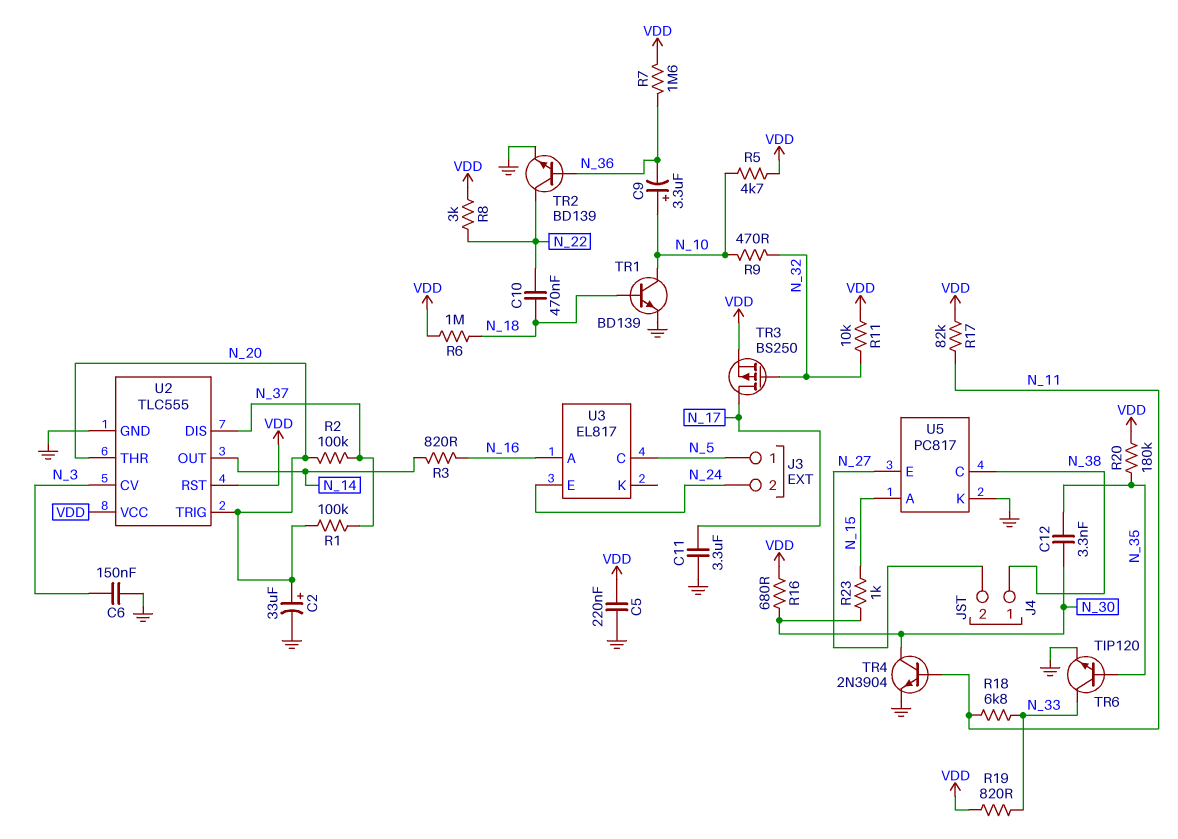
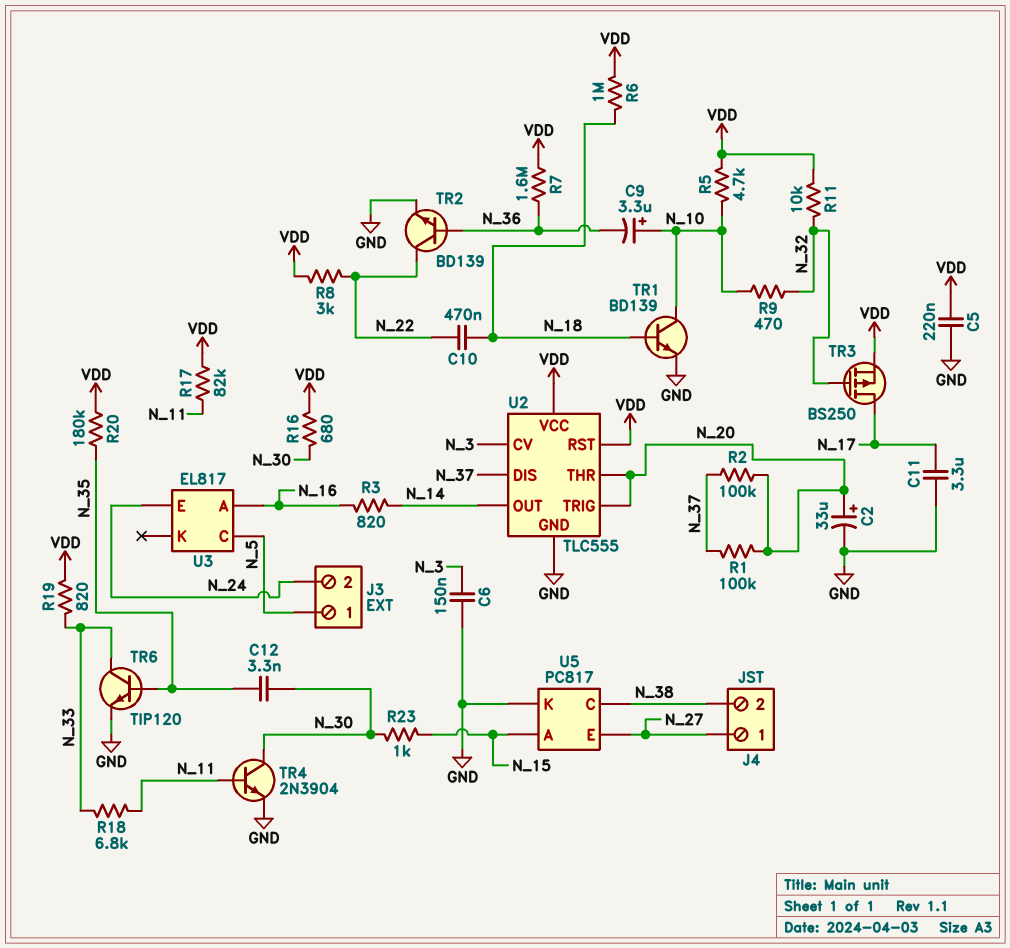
J4 pin 1: N_38 -> N_27
J4 pin 2: N_27 -> N_38

